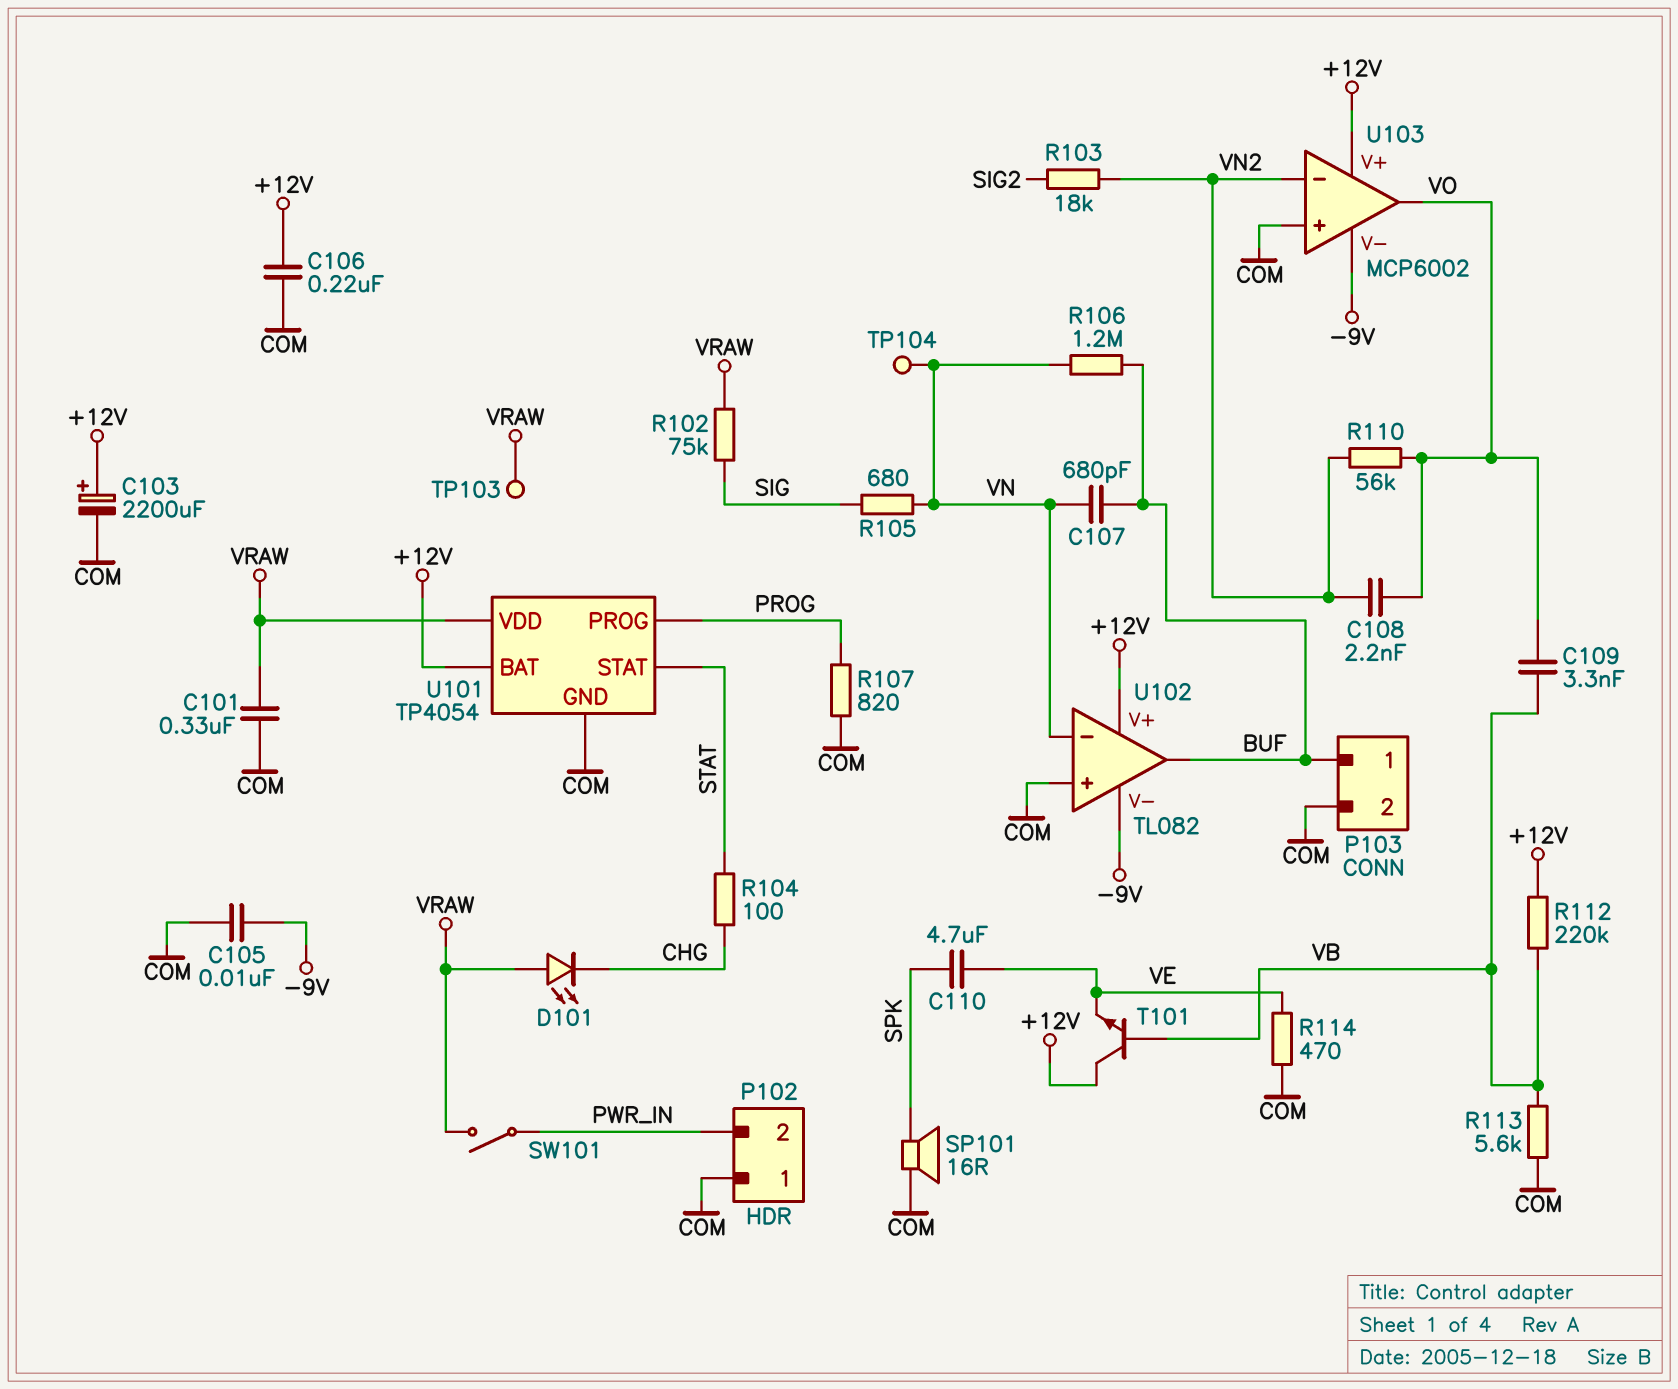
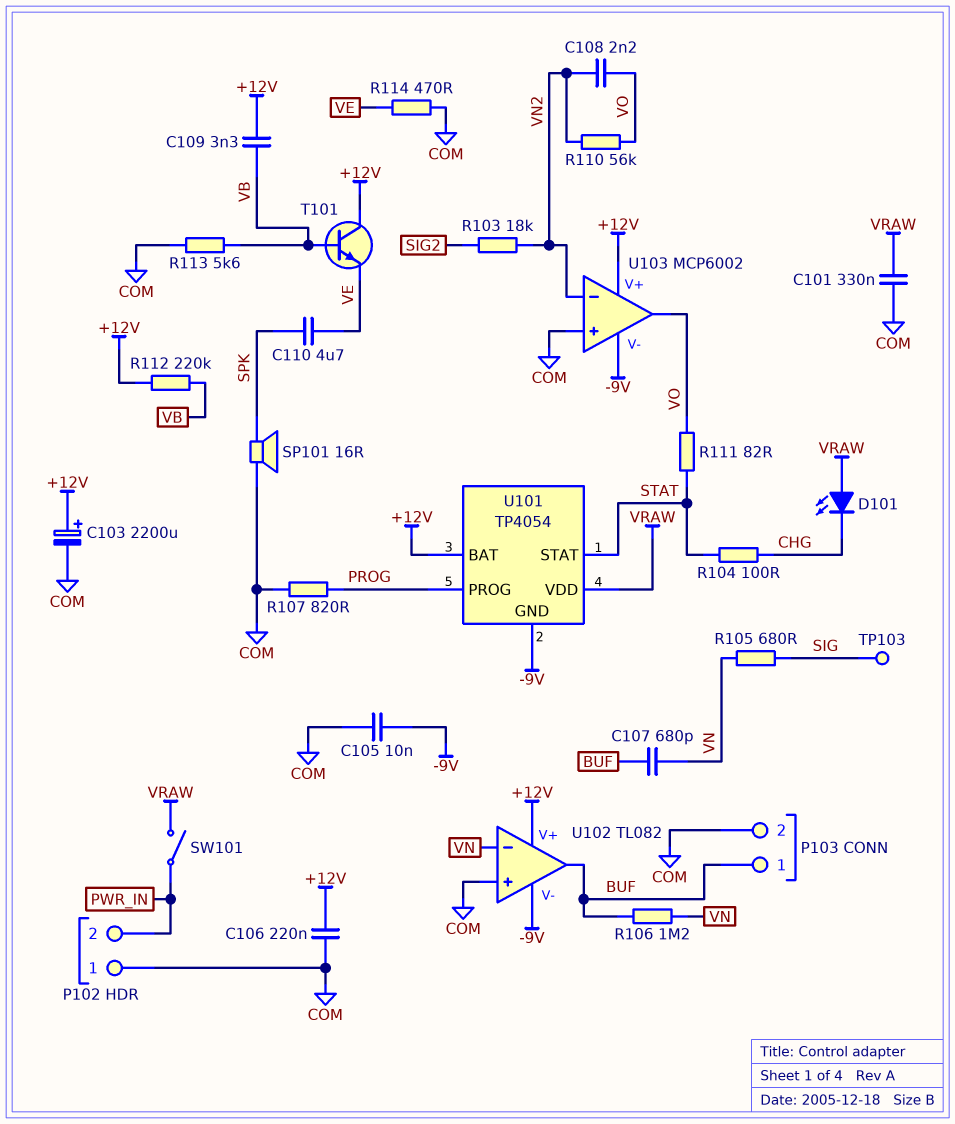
C109: 3.3nF (VB, VO) -> 3.3nF (+12V, VB)
R102: 75k (SIG, VRAW) -> none
R111: none -> 82 (STAT, VO)
TP103: test point (VRAW) -> test point (SIG)
TP104: test point (VN) -> none
U101 pin GND: COM -> -9V

